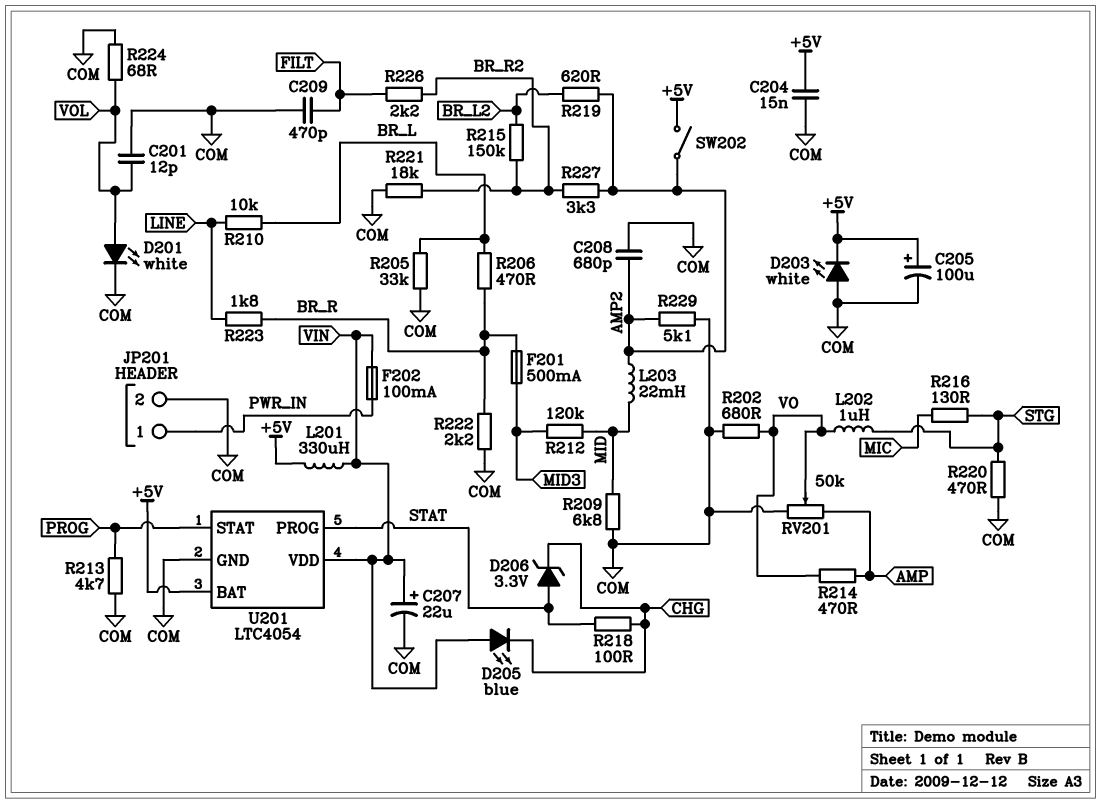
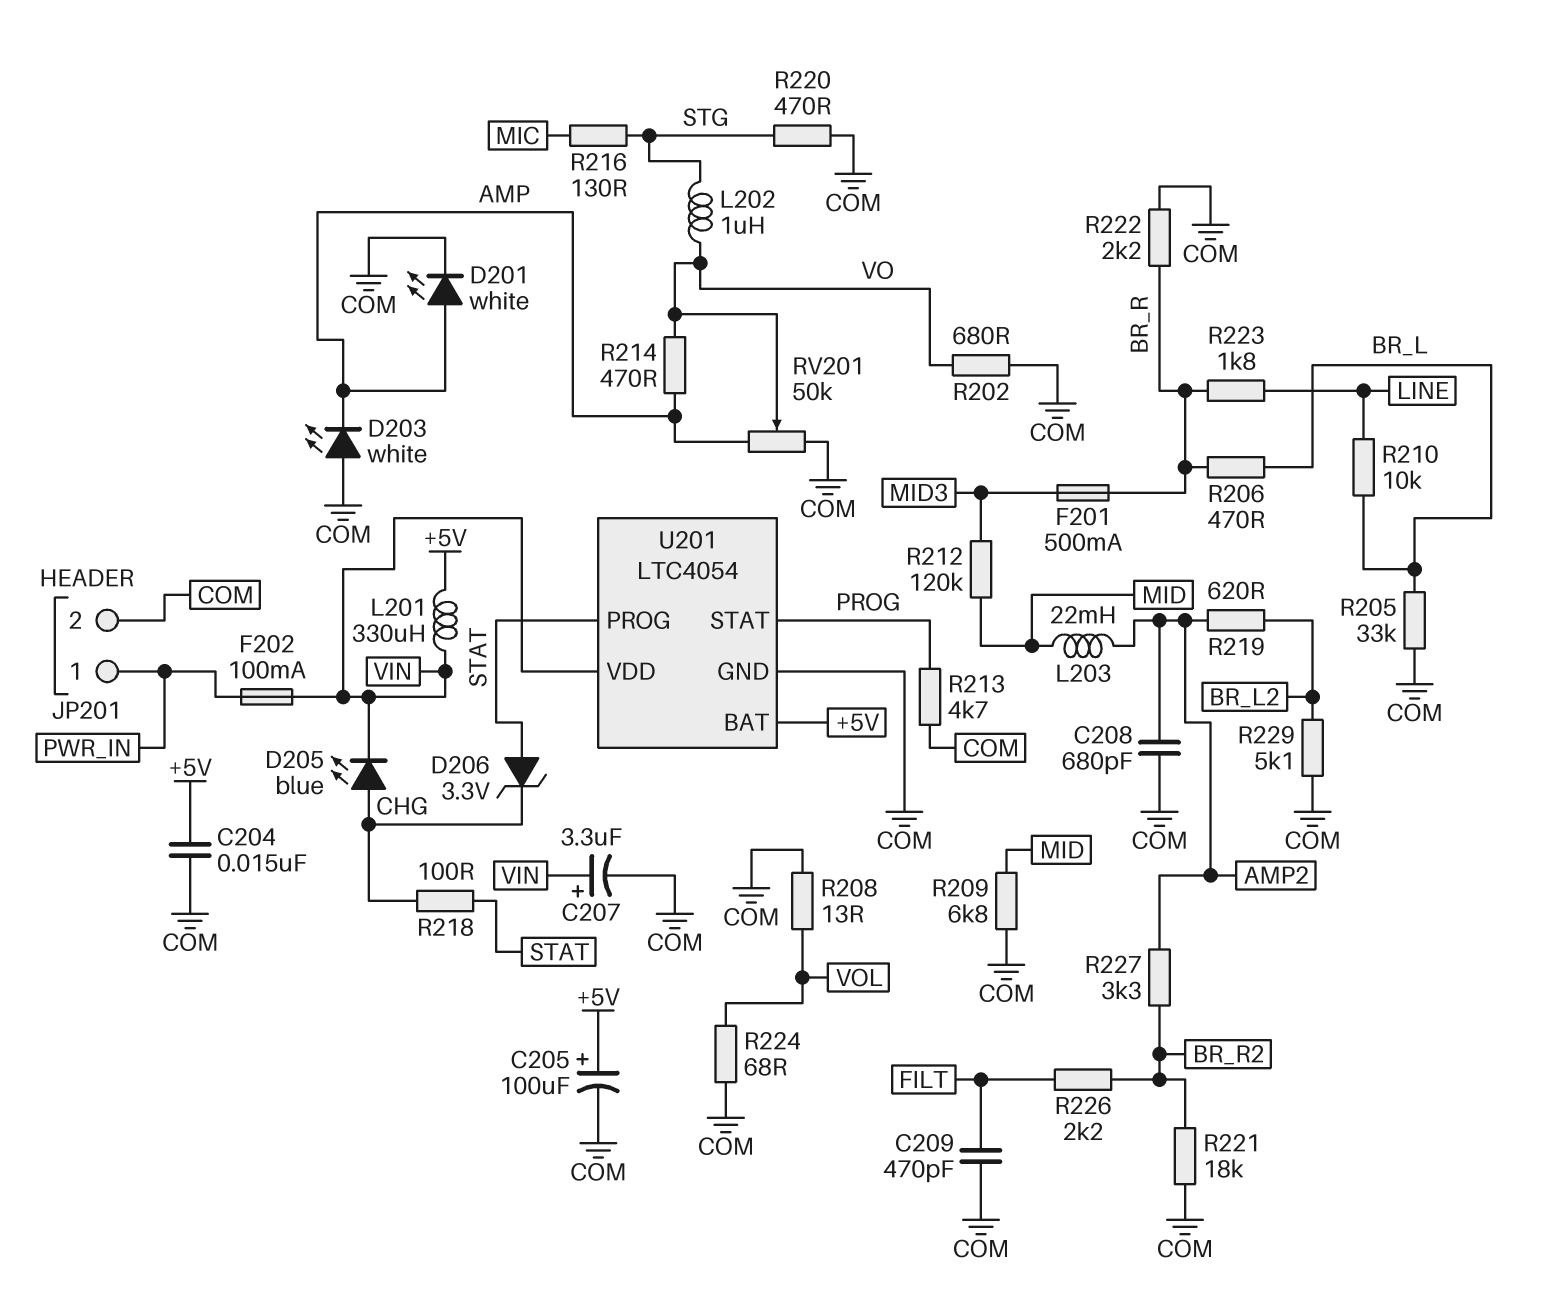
C201: 12pF (COM, VOL) -> none
C207: 22uF (plus VIN, minus COM) -> 3.3uF (plus VIN, minus COM)
D201: LED white (A VOL, K COM) -> LED white (A AMP, K COM)
D203: LED white (A COM, K +5V) -> LED white (A COM, K AMP)
D205: LED blue (A VIN, K CHG) -> LED blue (A CHG, K VIN)
R208: none -> 13 (COM, VOL)
R215: 150k (BR_L2, BR_R2) -> none
R229: 5.1k (AMP2, COM) -> 5.1k (BR_L2, COM)
SW202: switch (+5V, AMP2) -> none

